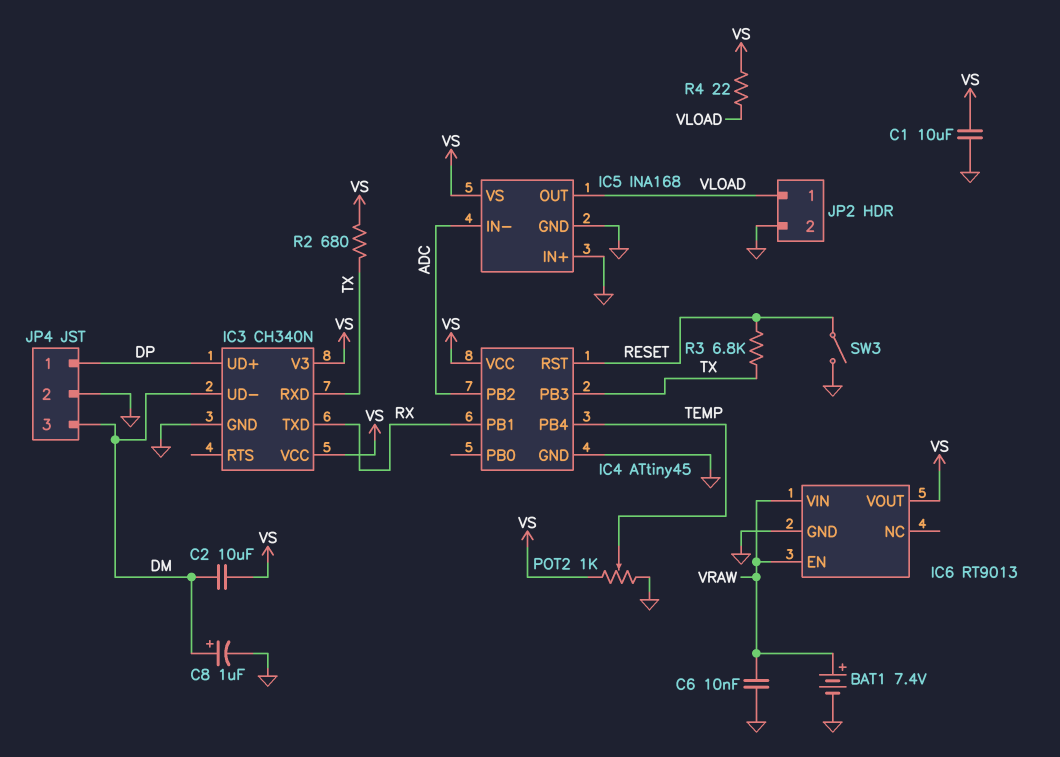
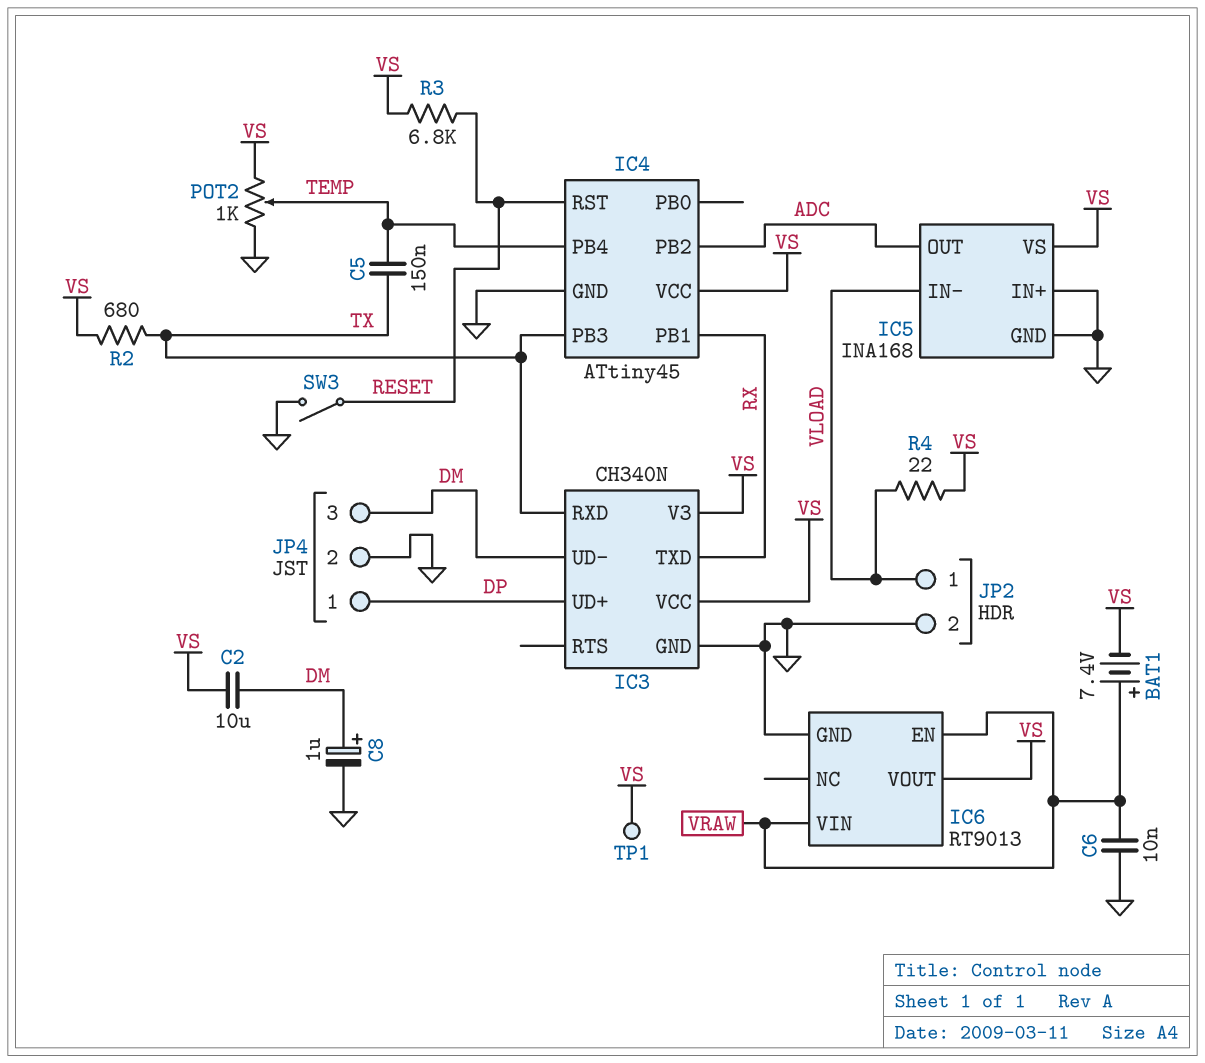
BAT1: 7.4V (plus VRAW, minus GND) -> 7.4V (plus VRAW, minus VS)
C1: 10uF (GND, VS) -> none
C5: none -> 150nF (TEMP, TX)
IC5 pin IN-: ADC -> VLOAD
IC5 pin OUT: VLOAD -> ADC
R3: 6.8k (RESET, TX) -> 6.8k (RESET, VS)
TP1: none -> test point (VS)

